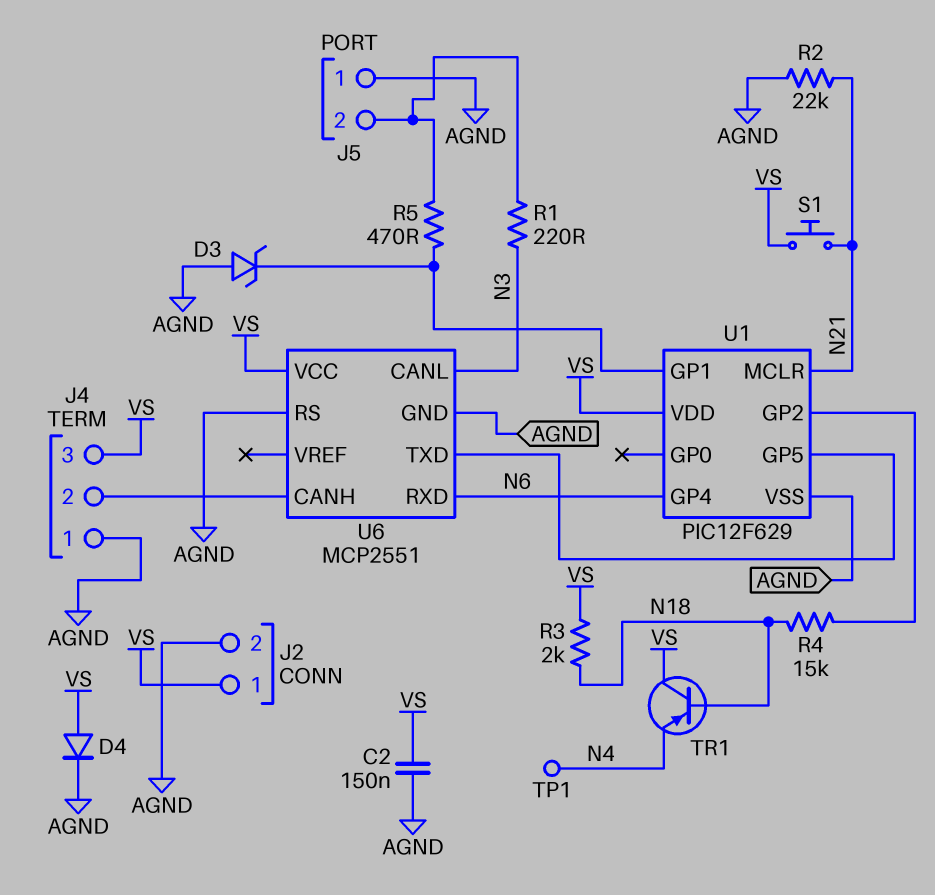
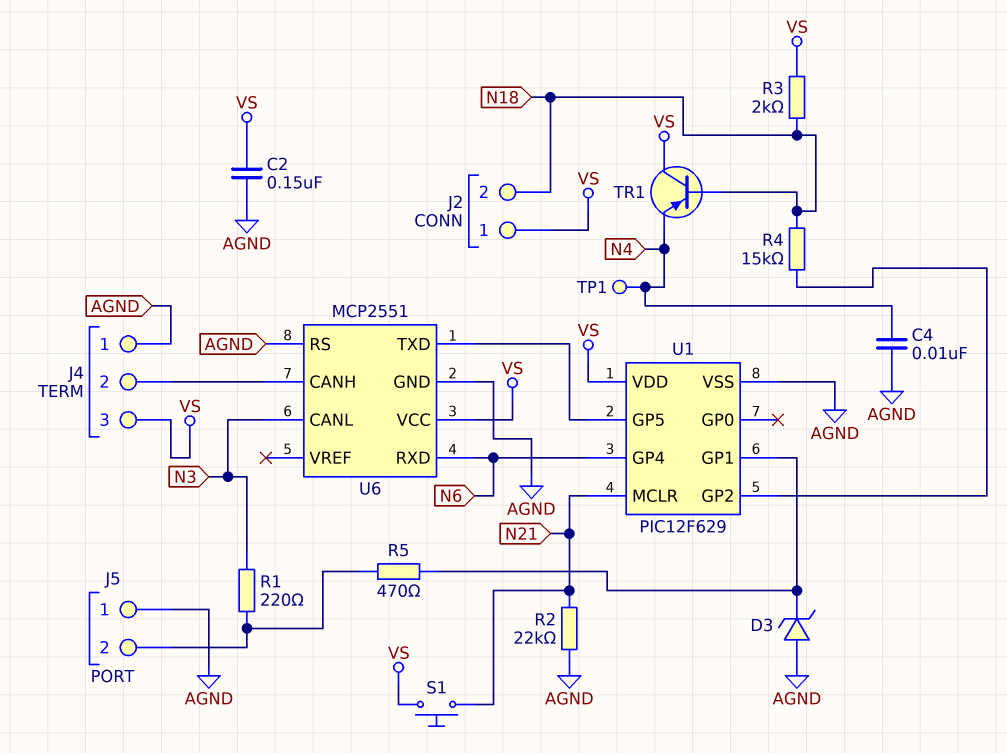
C4: none -> 10nF (AGND, N4)
D4: diode (A VS, K AGND) -> none
J2 pin 2: AGND -> N18

